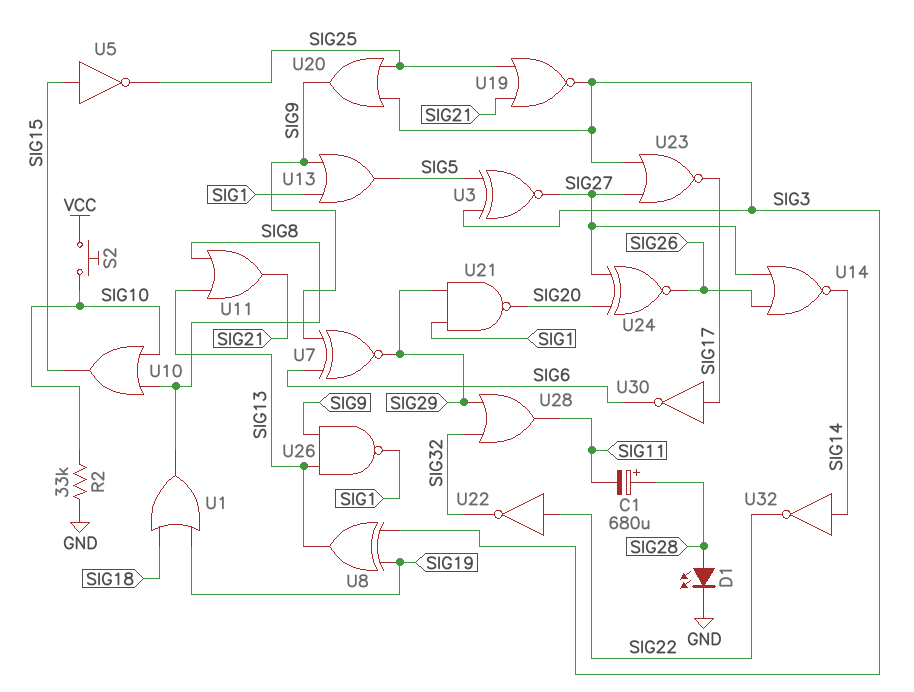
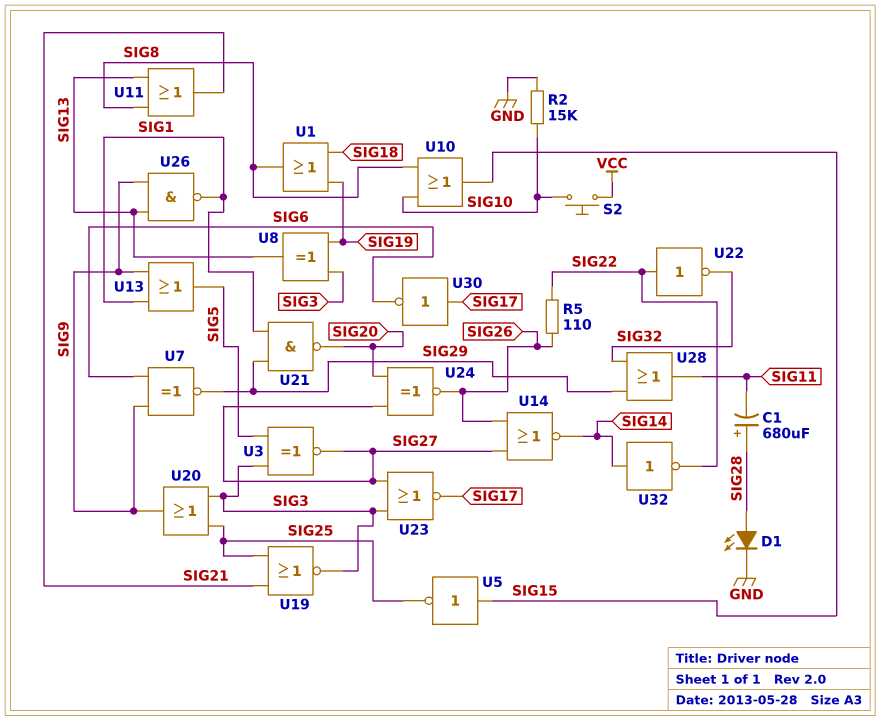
R2: 33k (GND, SIG10) -> 15k (GND, SIG10)
R5: none -> 110 (SIG22, SIG26)

